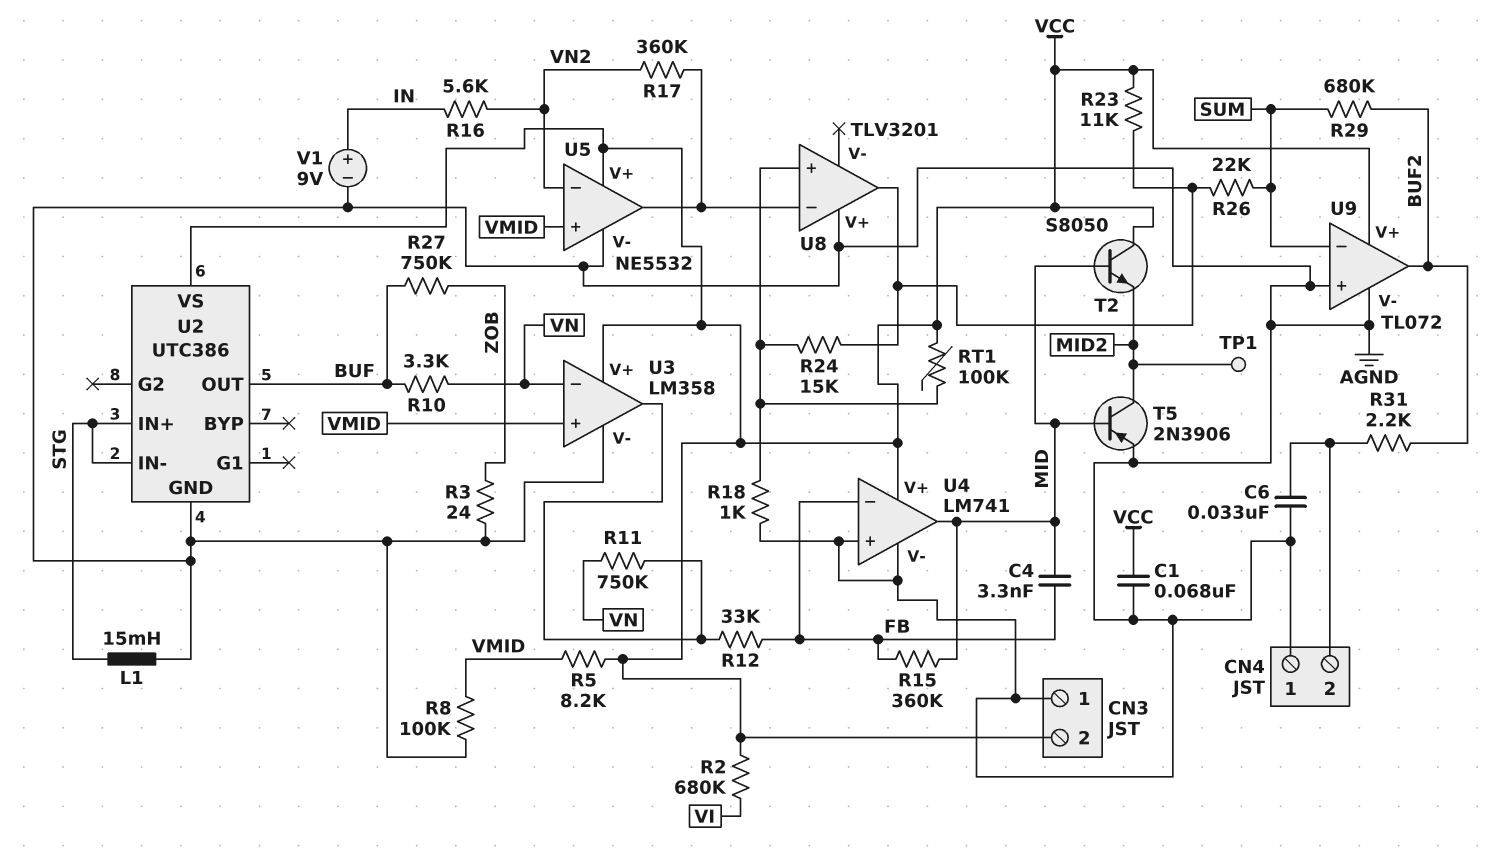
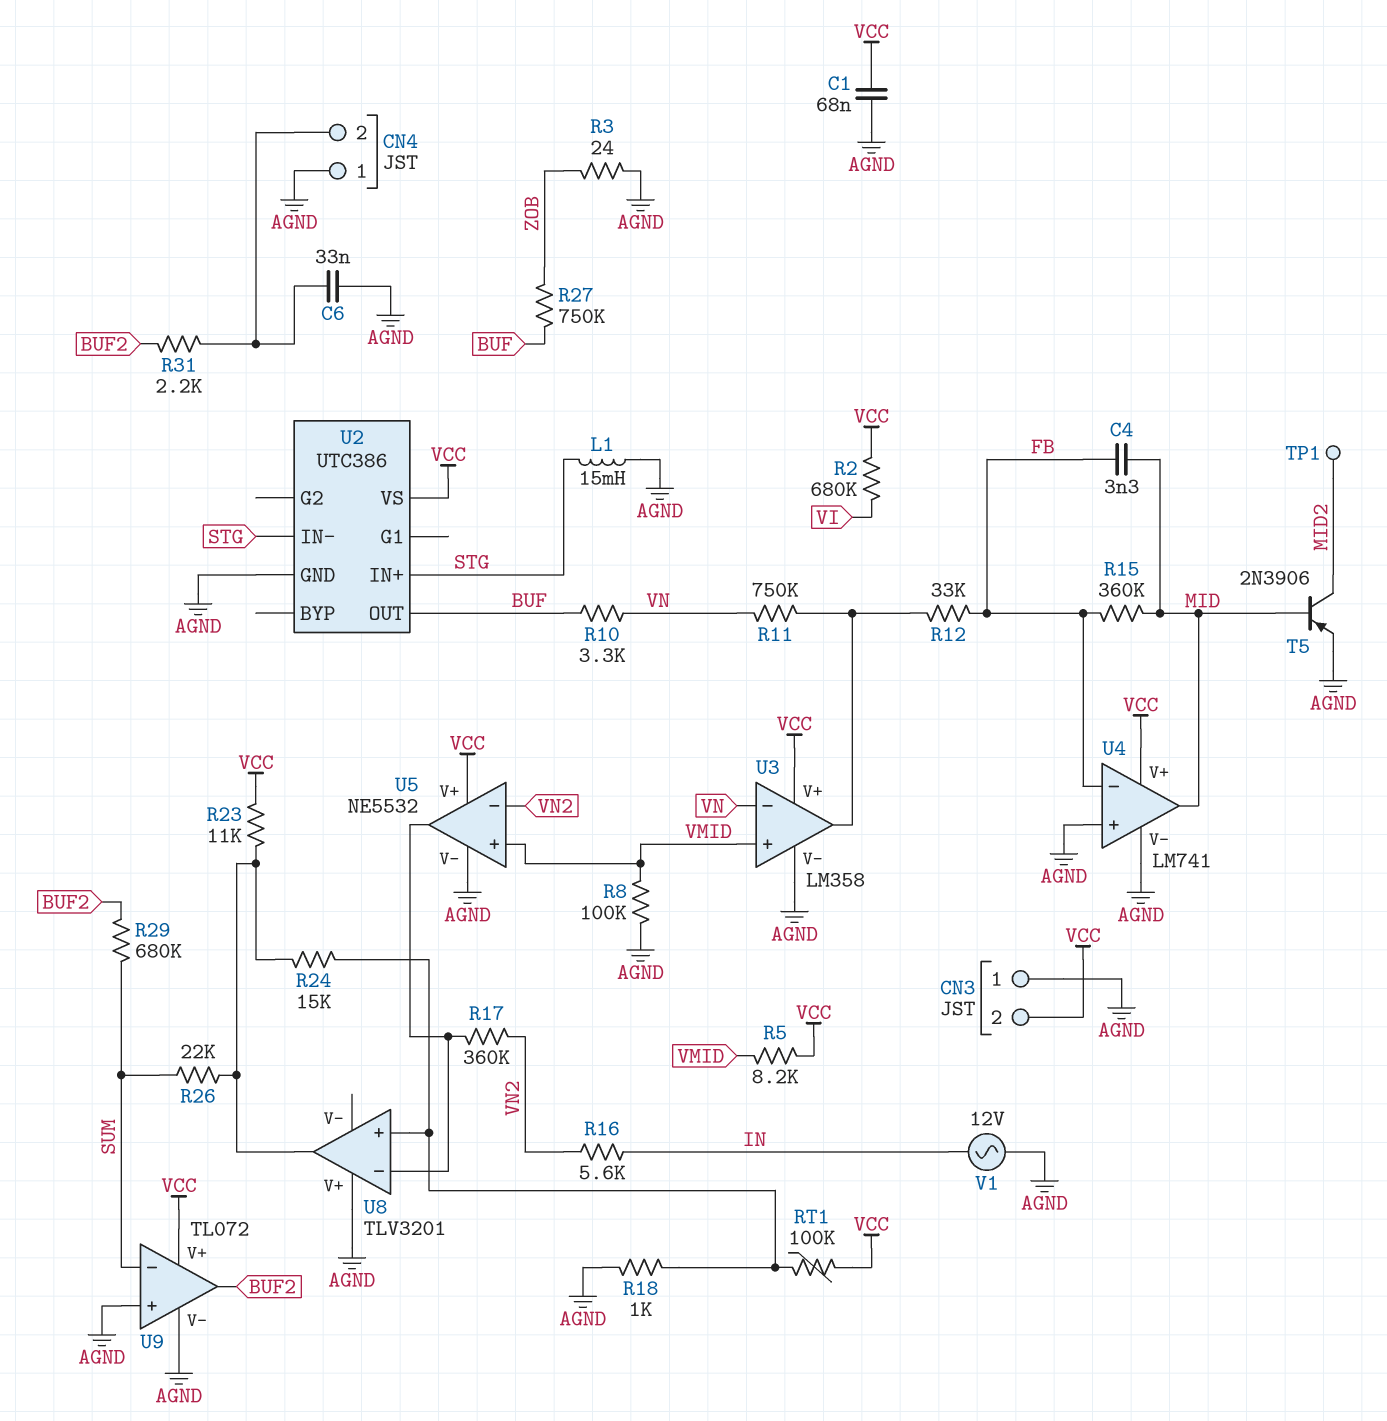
T2: NPN S8050 (B MID, C VCC, E MID2) -> none
V1: 9V (plus IN, minus AGND) -> AC 12V (AGND, IN)

